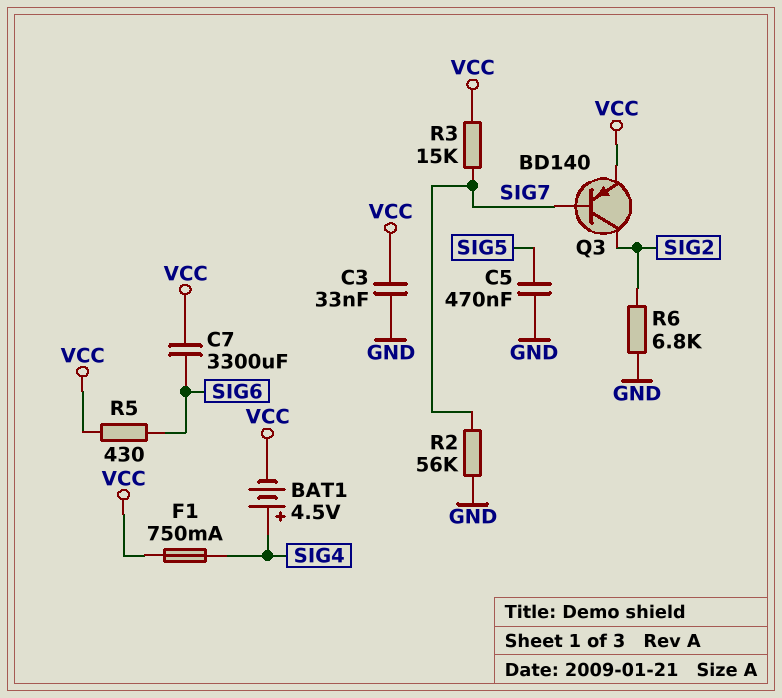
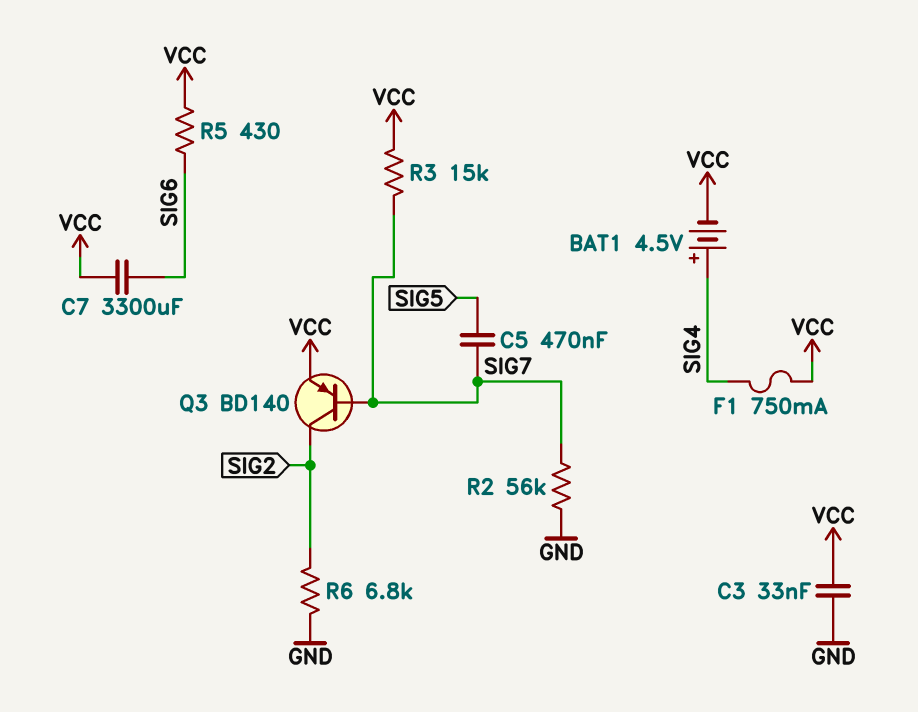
C5: 470nF (GND, SIG5) -> 470nF (SIG5, SIG7)

